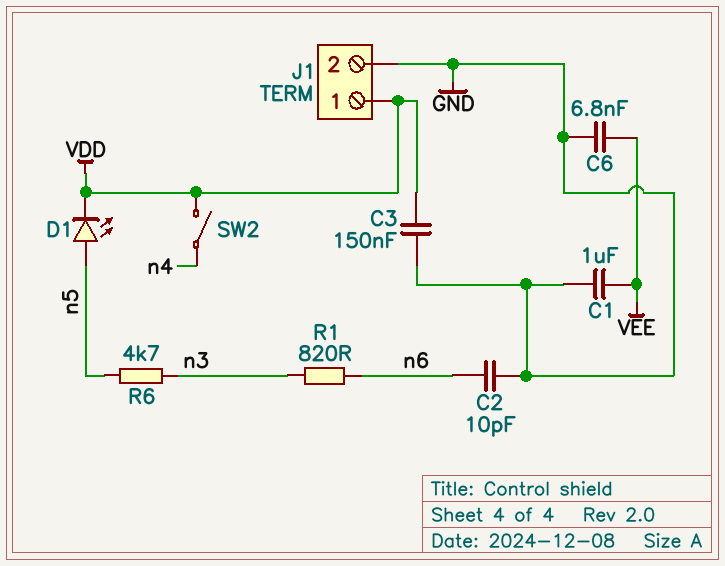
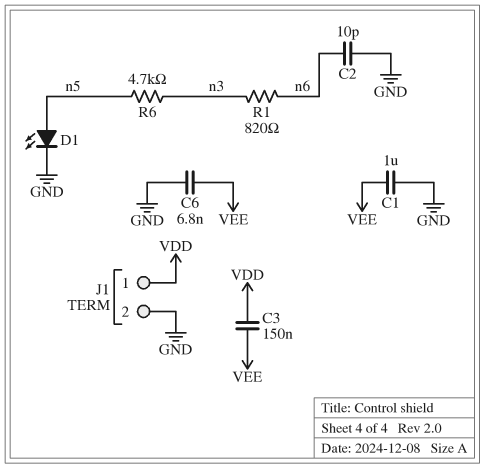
C3: 150nF (GND, VDD) -> 150nF (VDD, VEE)
D1: LED (A n5, K VDD) -> LED (A n5, K GND)
SW2: switch (VDD, n4) -> none

